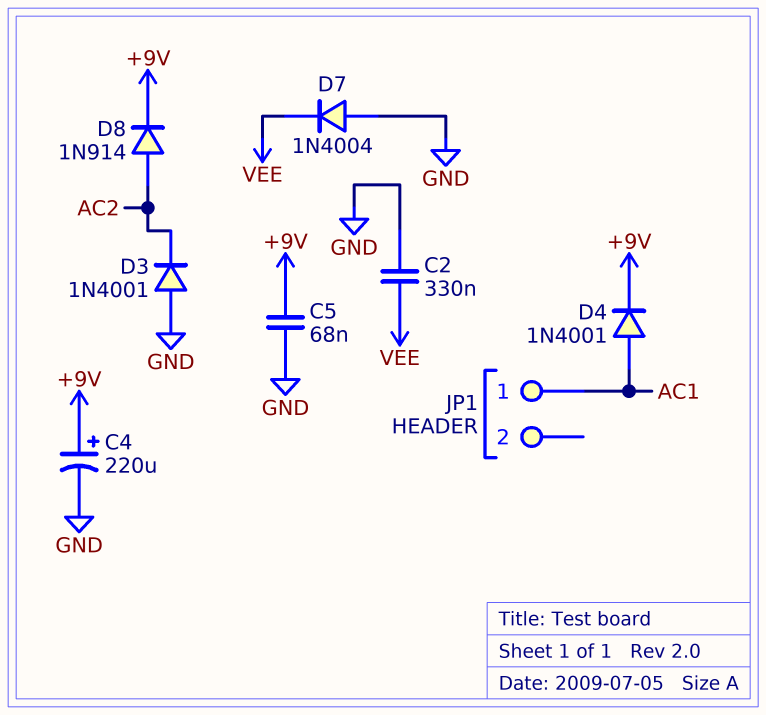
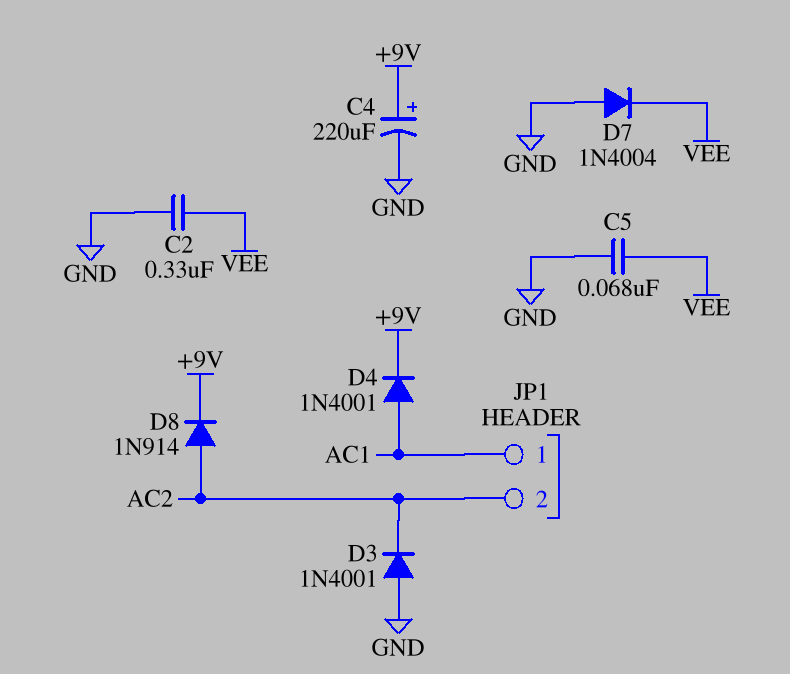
C5: 68nF (+9V, GND) -> 68nF (GND, VEE)
JP1 pin 2: none -> AC2

